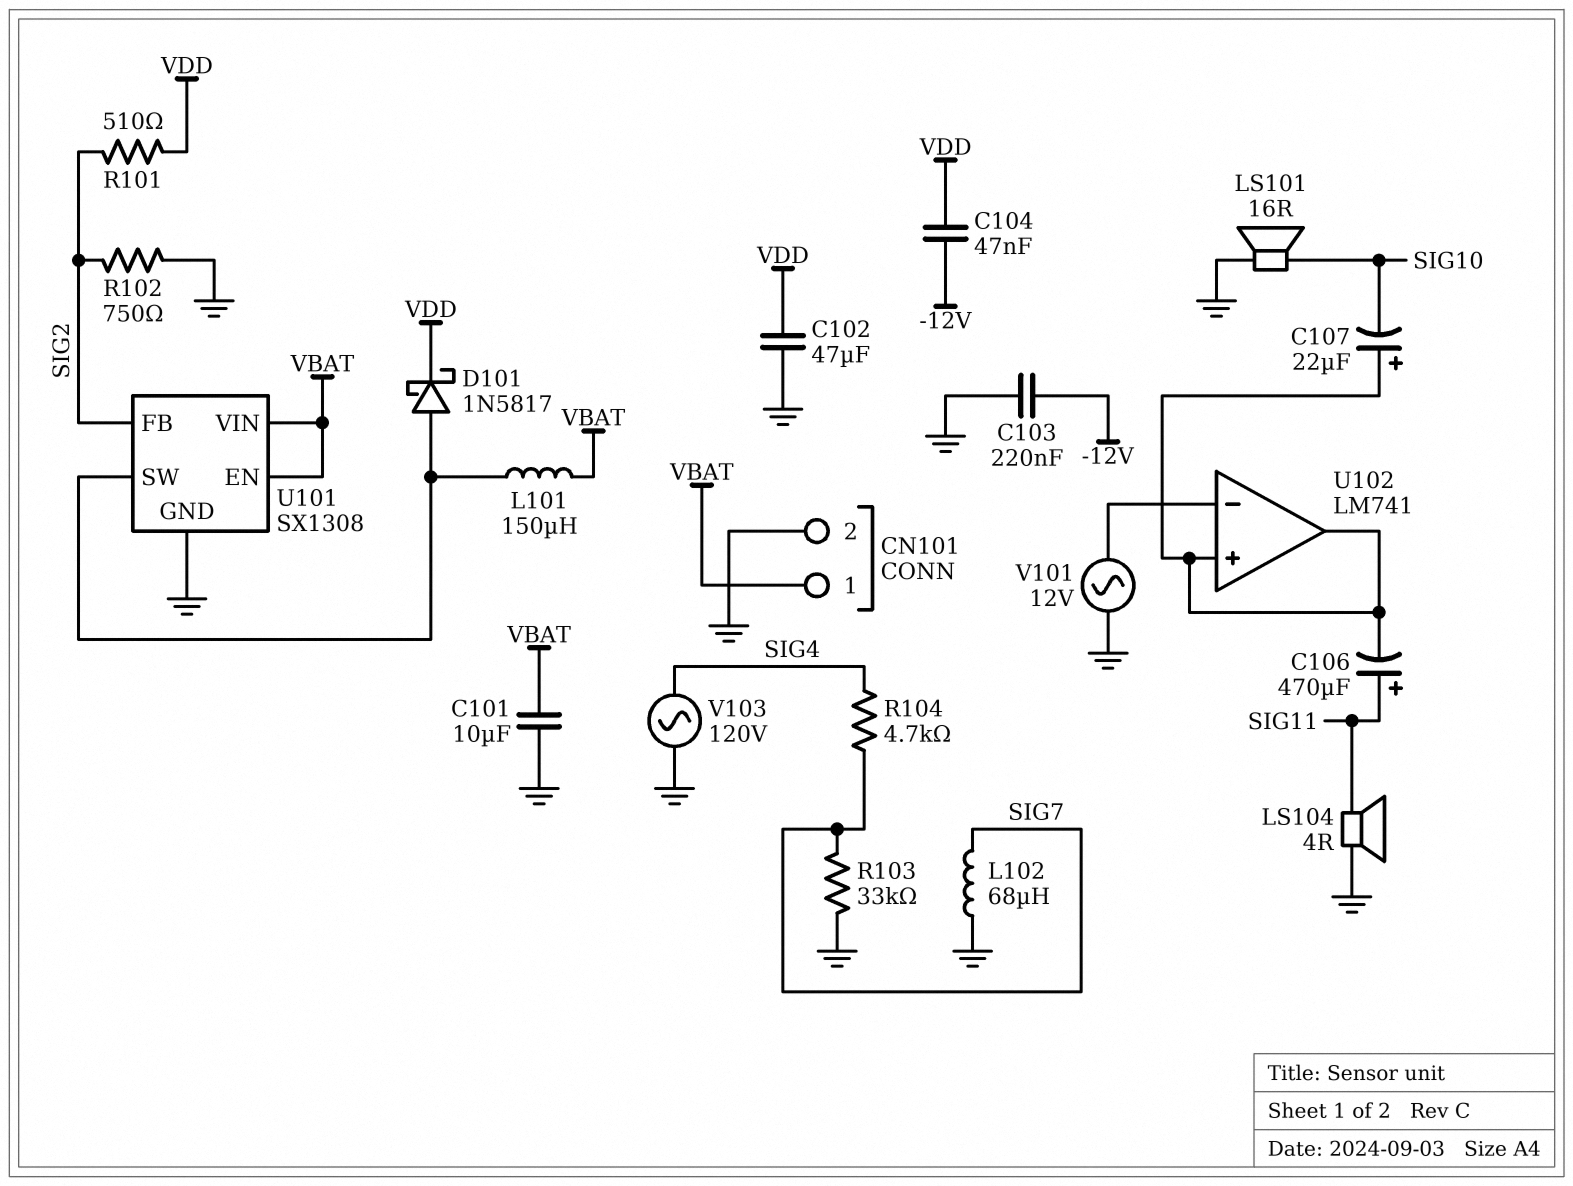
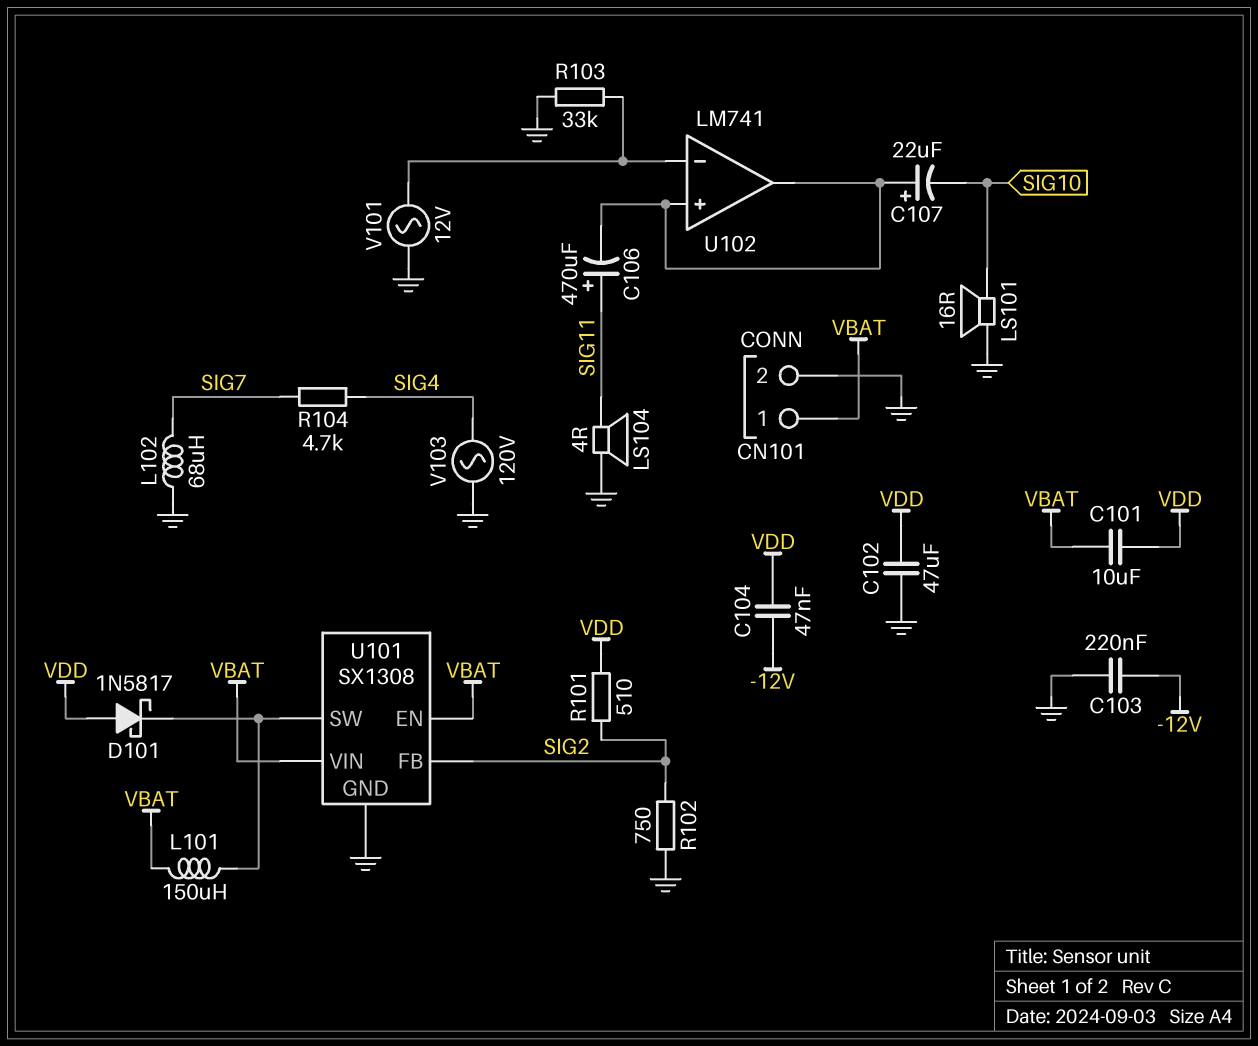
C101: 10uF (GND, VBAT) -> 10uF (VBAT, VDD)
D101: schottky 1N5817 (A U101/SW, K VDD) -> schottky 1N5817 (A VDD, K U101/SW)
R103: 33k (GND, SIG7) -> 33k (GND, U102/in-)

